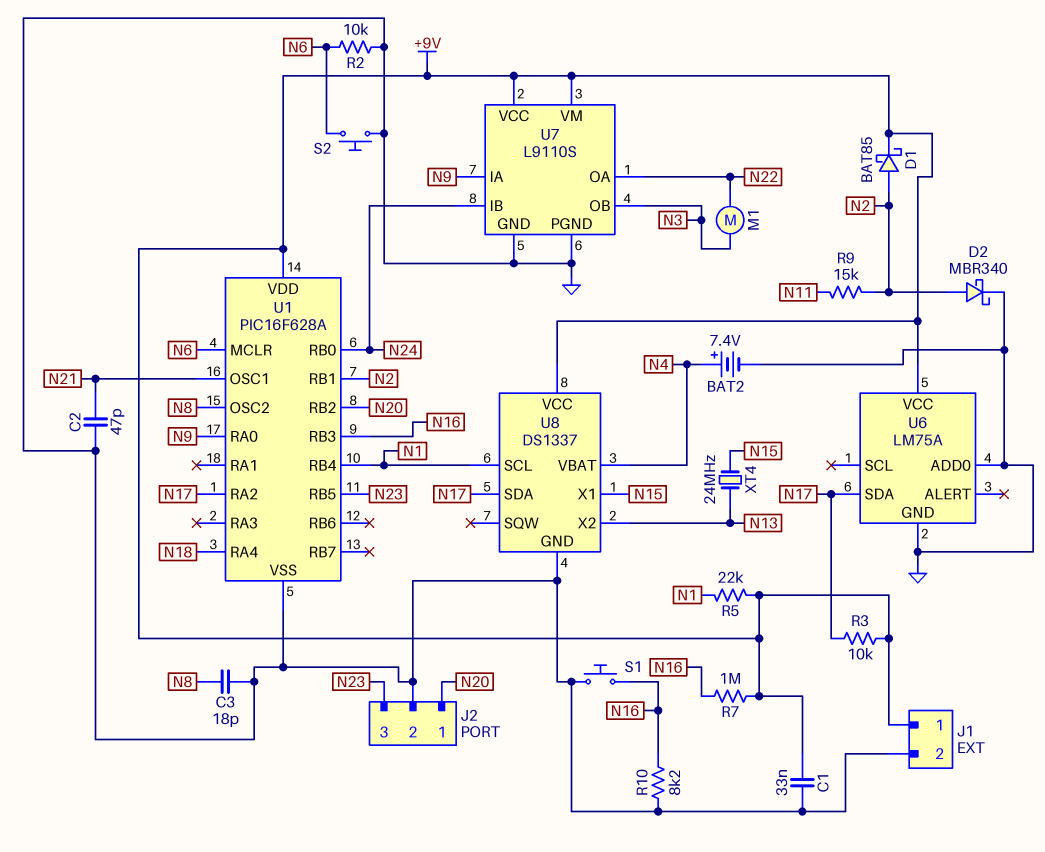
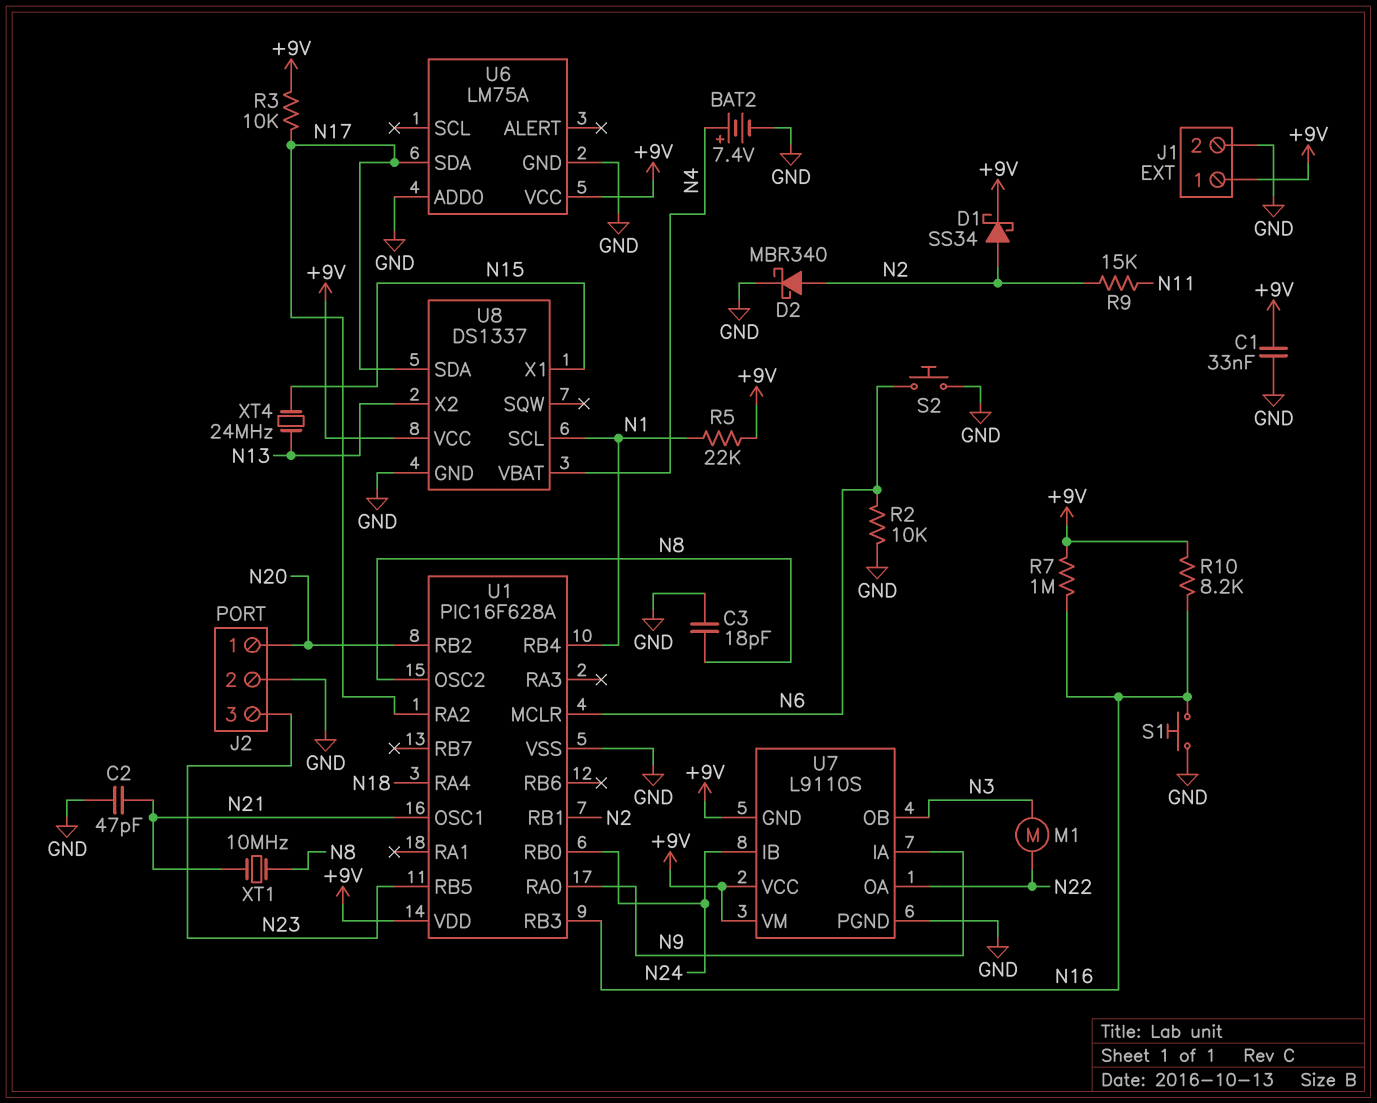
D1: schottky BAT85 (A N2, K +9V) -> schottky SS34 (A N2, K +9V)
R10: 8.2k (GND, N16) -> 8.2k (+9V, N16)
U7 pin GND: GND -> +9V
XT1: none -> 10MHz (N8, N21)

